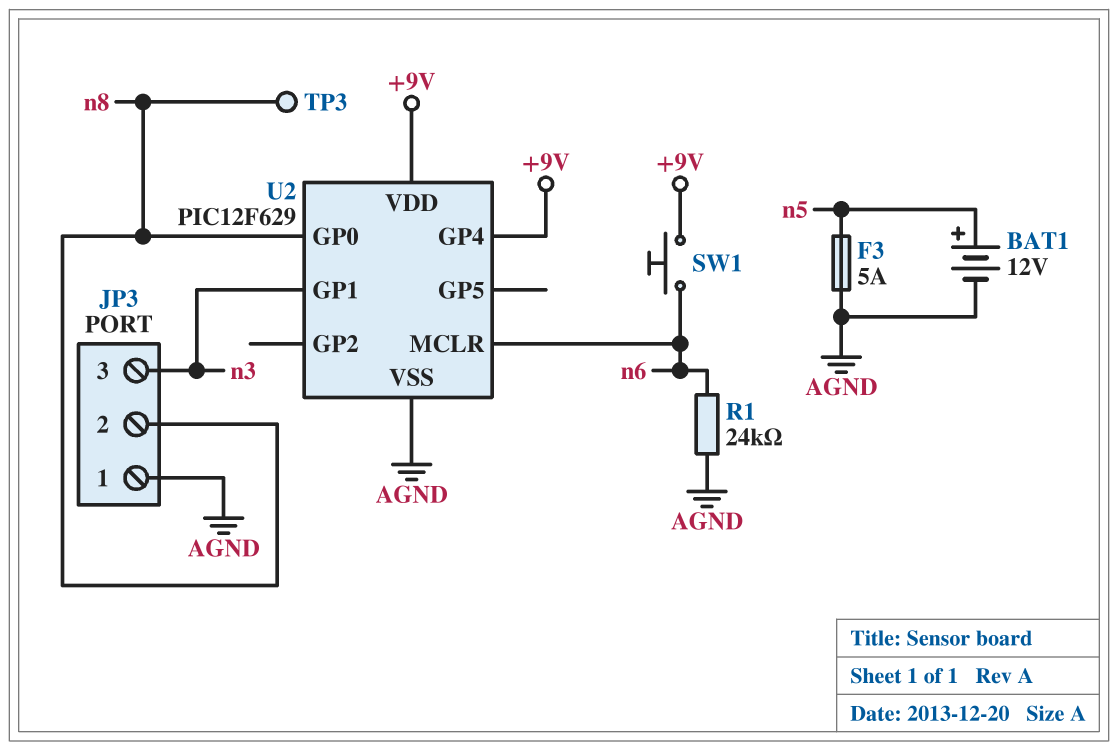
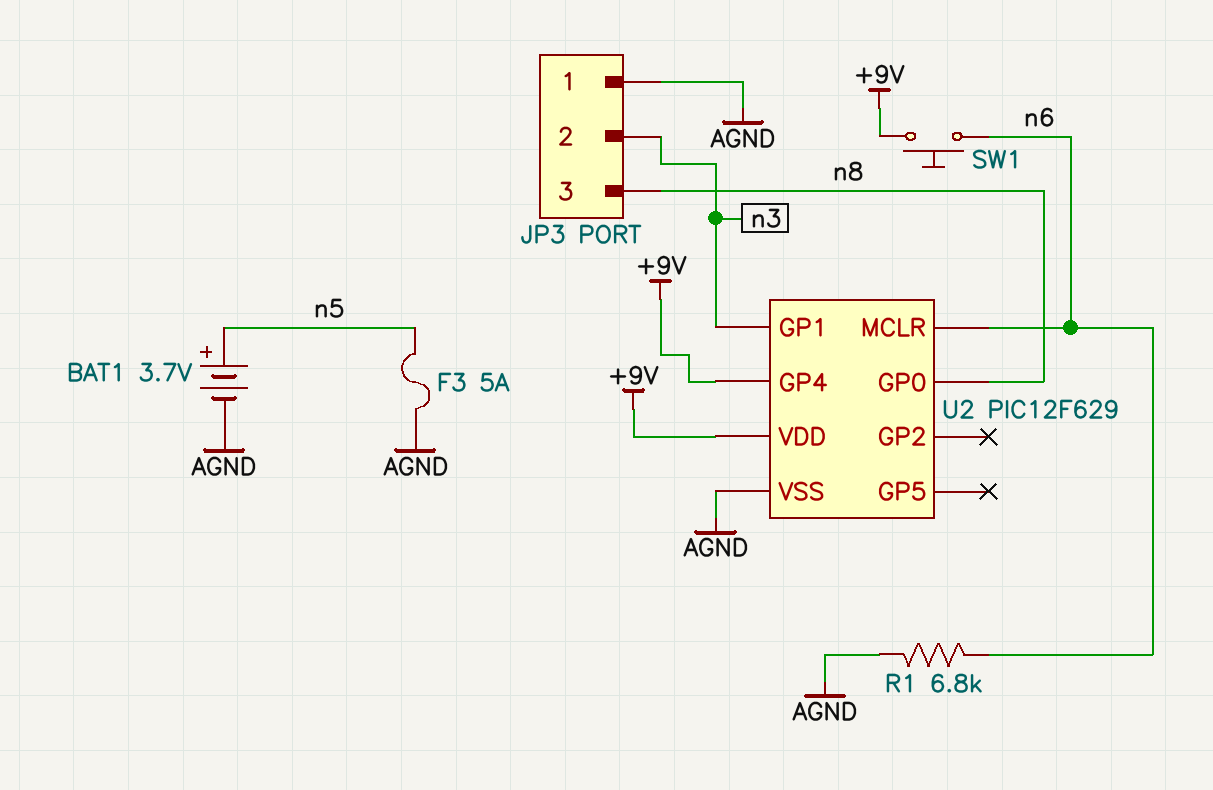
BAT1: 12V (plus n5, minus AGND) -> 3.7V (plus n5, minus AGND)
JP3 pin 2: n8 -> n3
JP3 pin 3: n3 -> n8
R1: 24k (AGND, n6) -> 6.8k (AGND, n6)
TP3: test point (n8) -> none

